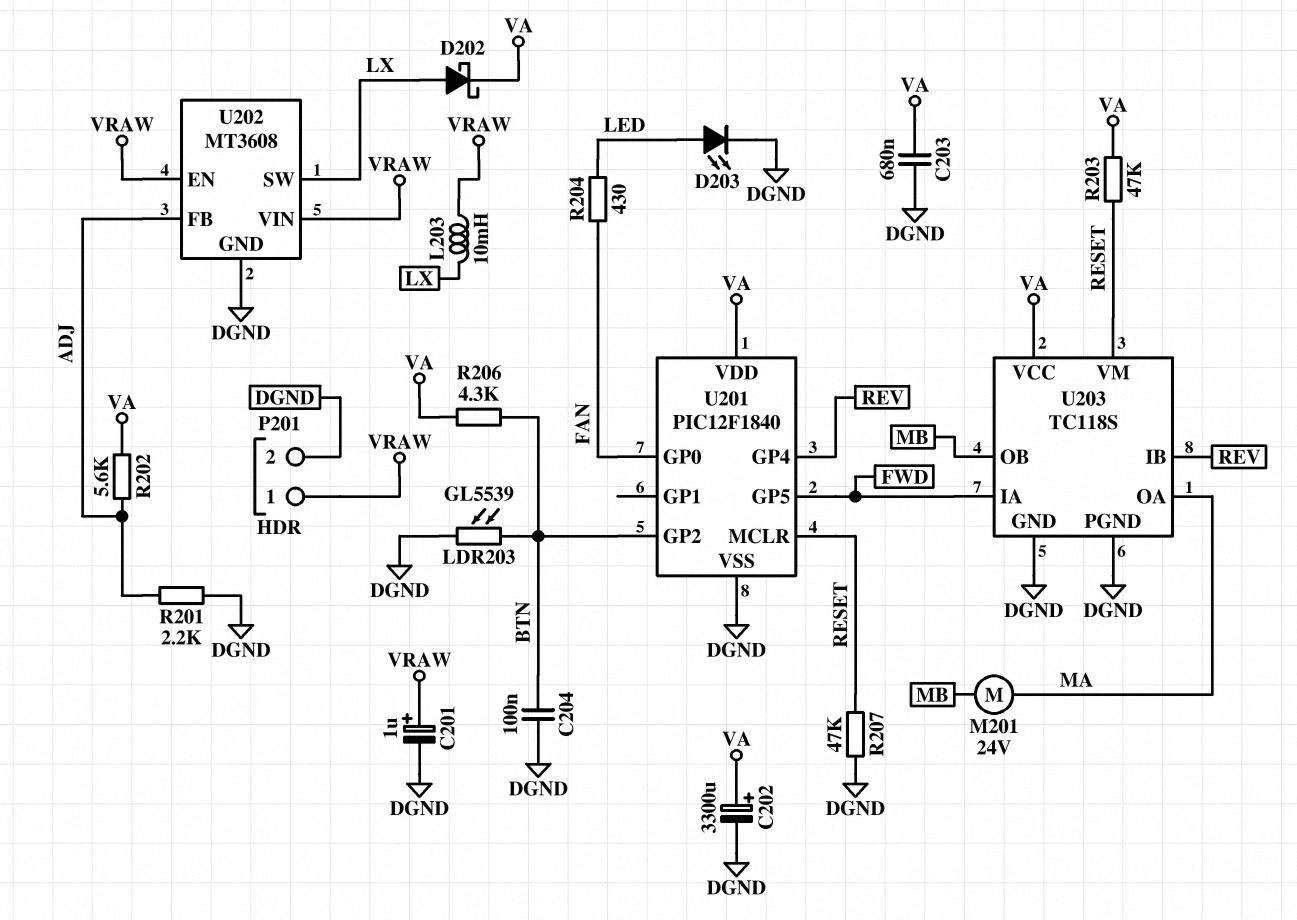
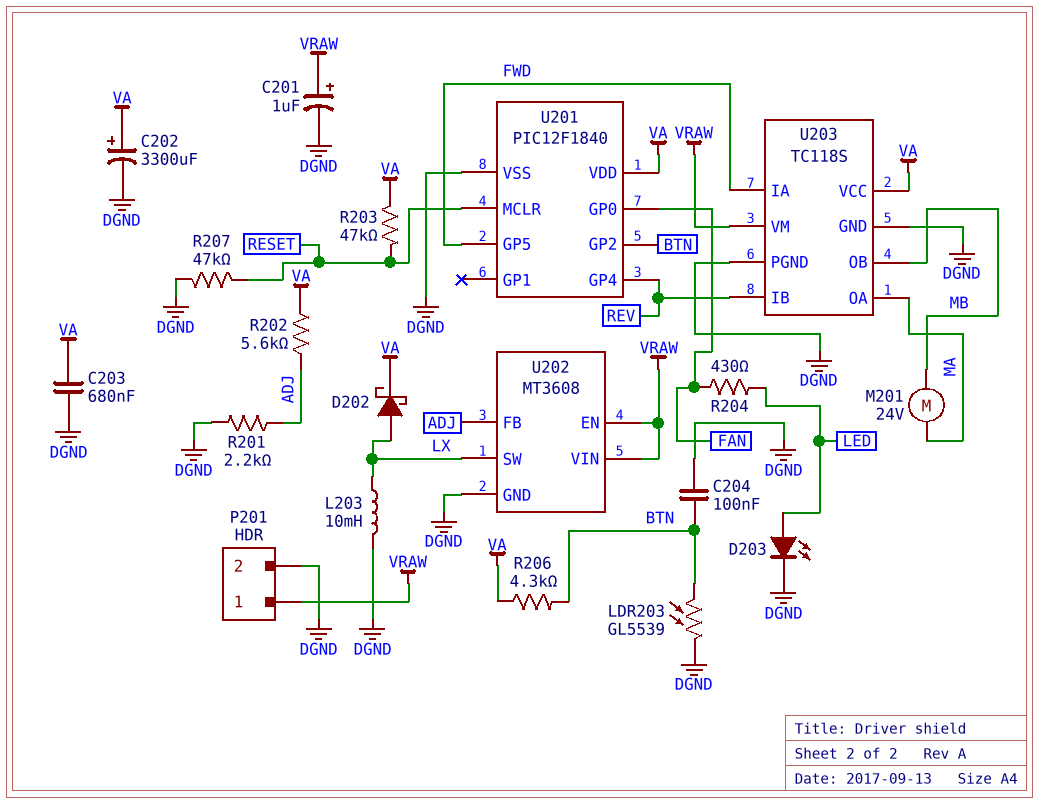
L203: 10mH (LX, VRAW) -> 10mH (DGND, LX)
U203 pin VM: RESET -> VRAW

